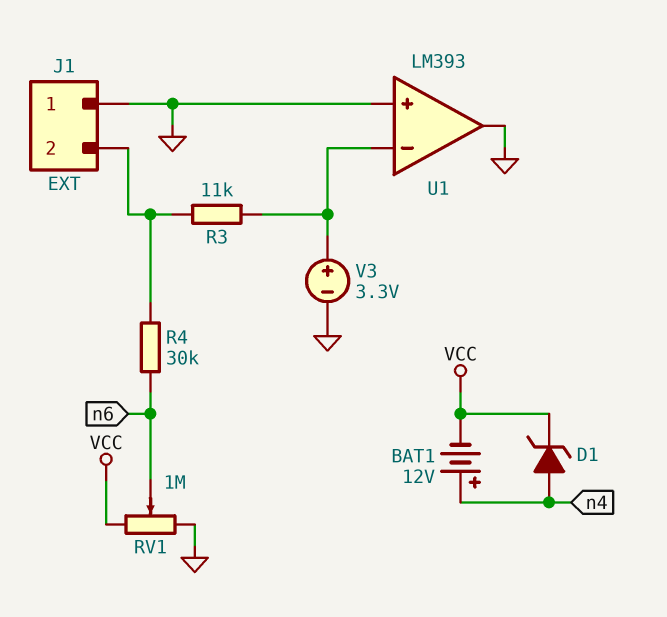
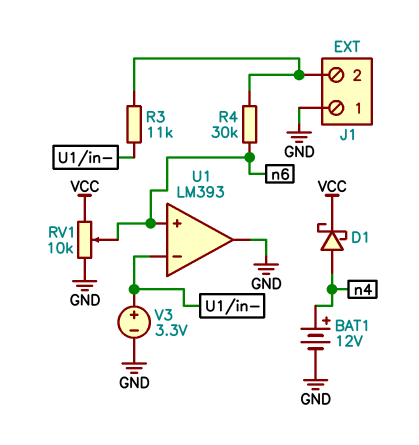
BAT1: 12V (plus n4, minus VCC) -> 12V (plus n4, minus GND)
D1: zener (A n4, K VCC) -> schottky (A n4, K VCC)
RV1: 1M (GND, VCC, wiper n6) -> 10k (GND, VCC, wiper n6)
U1 pin in+: GND -> n6

